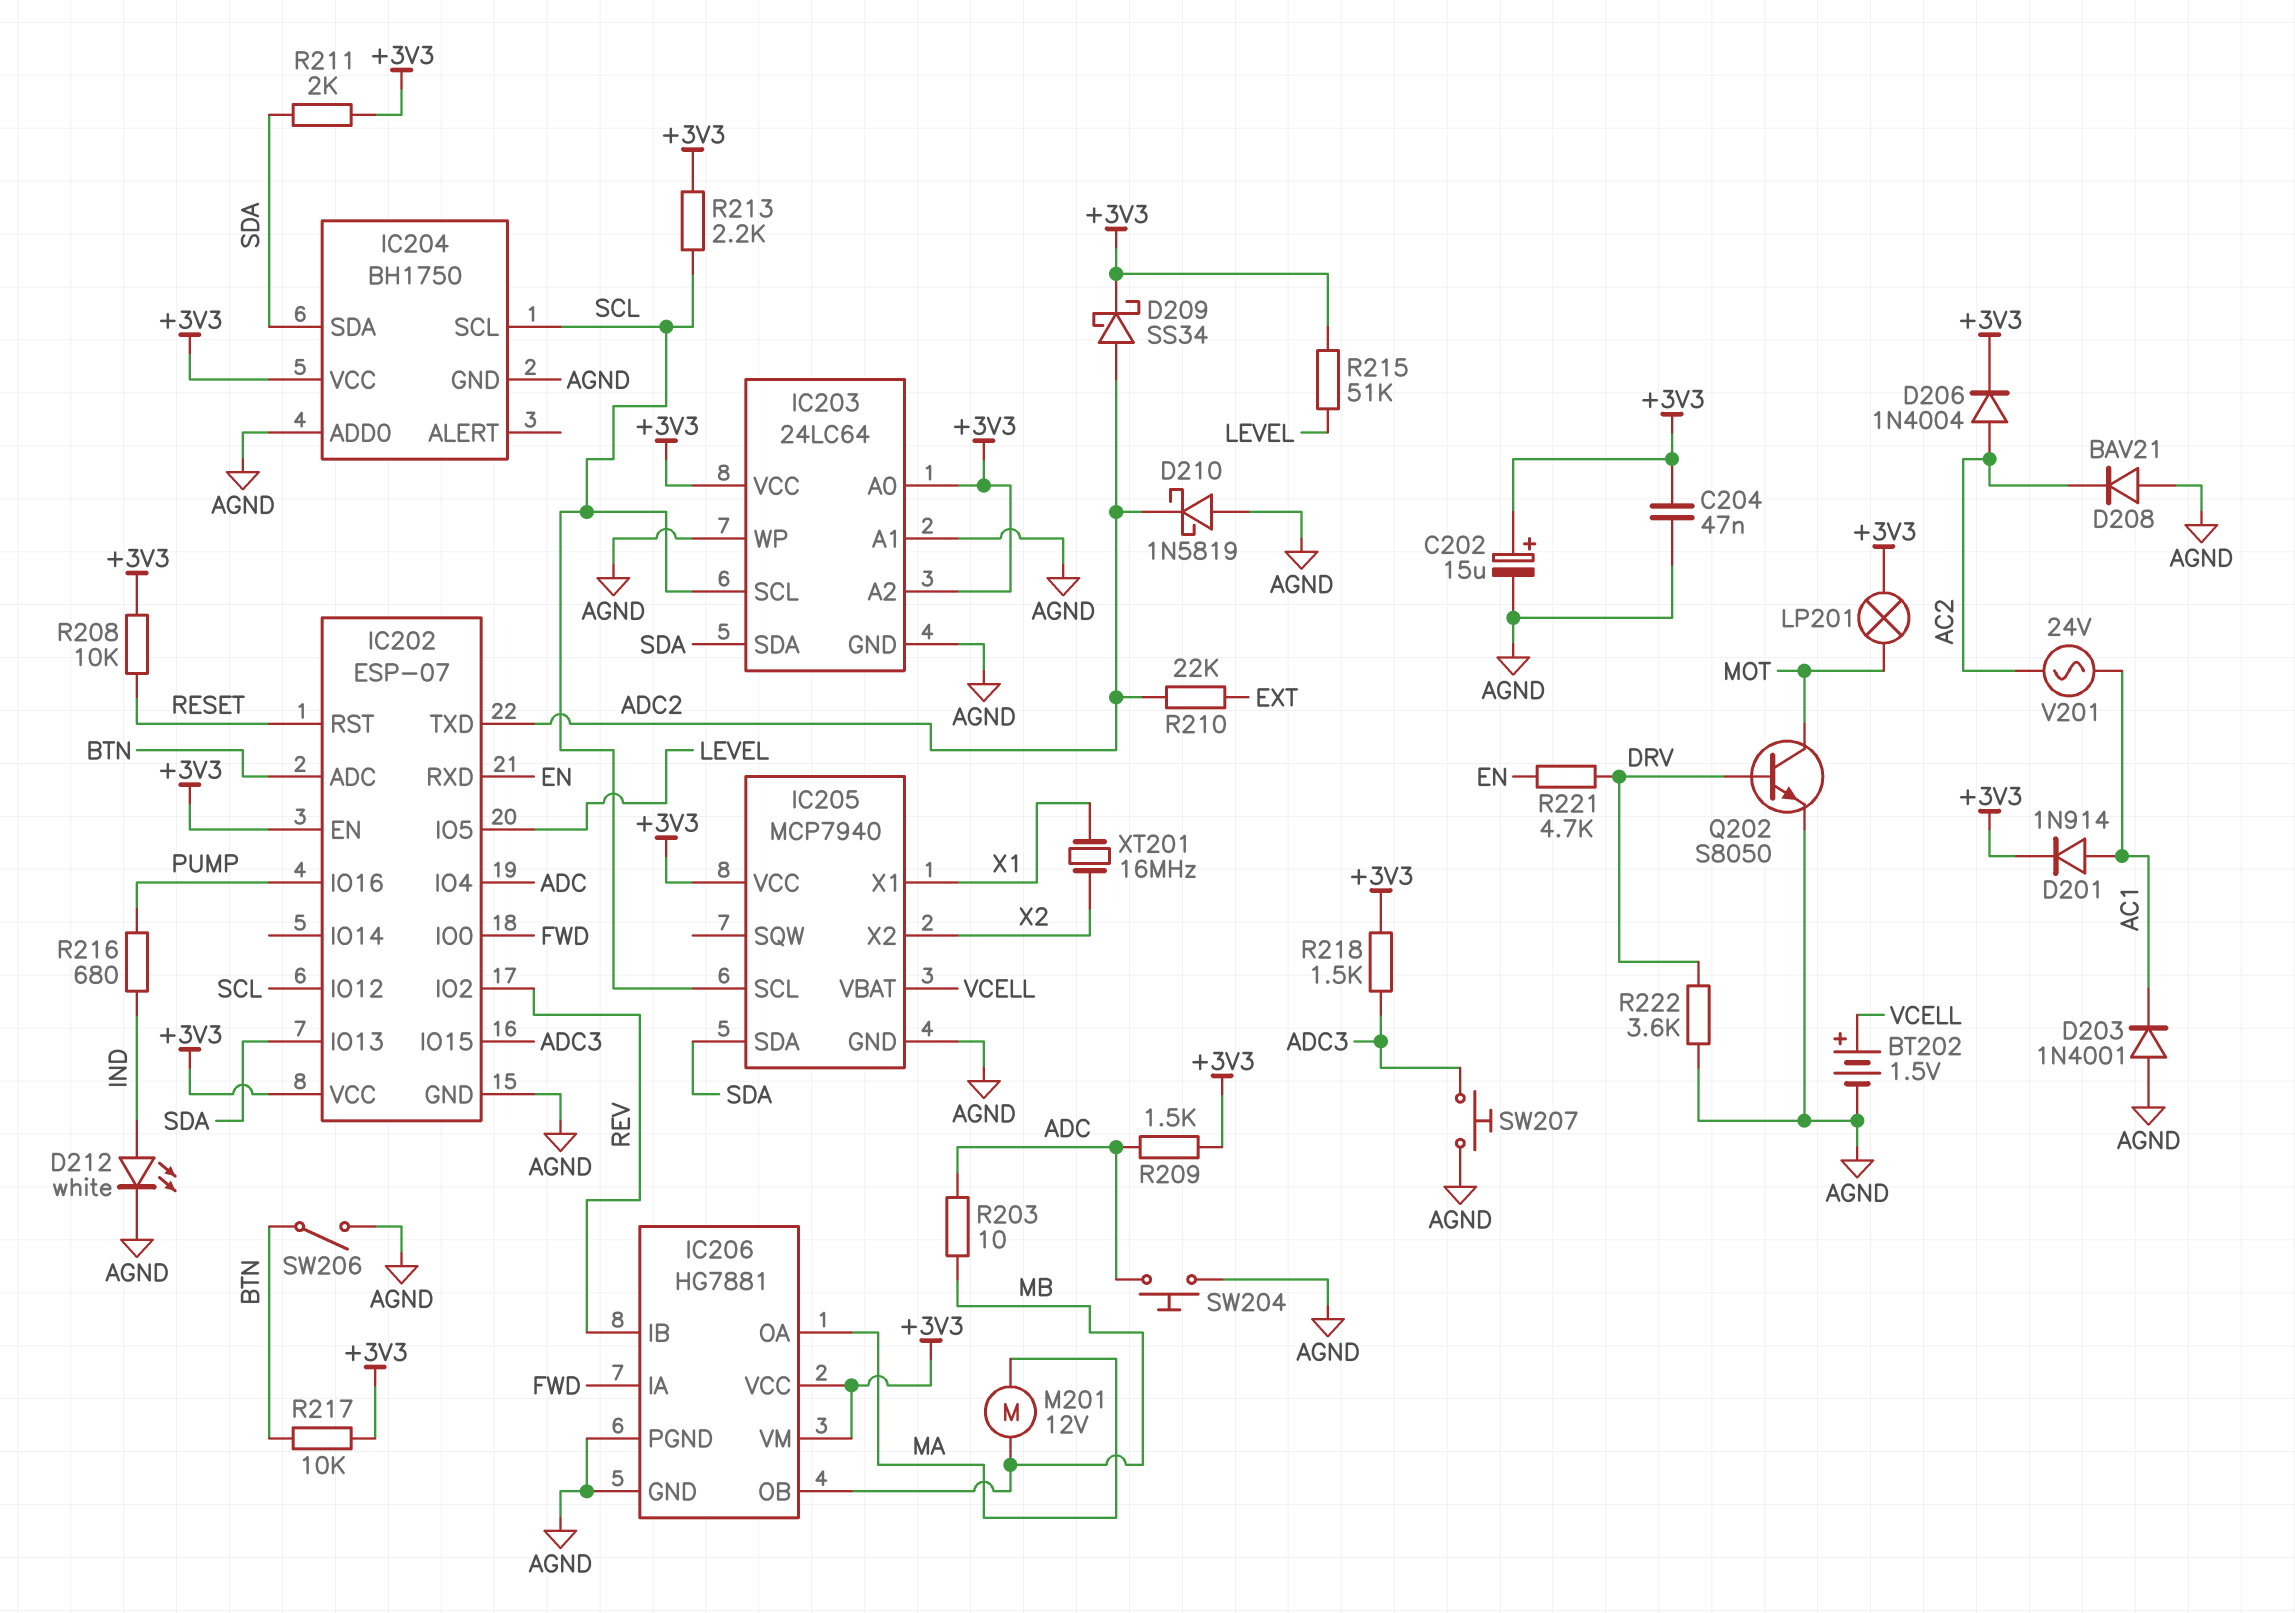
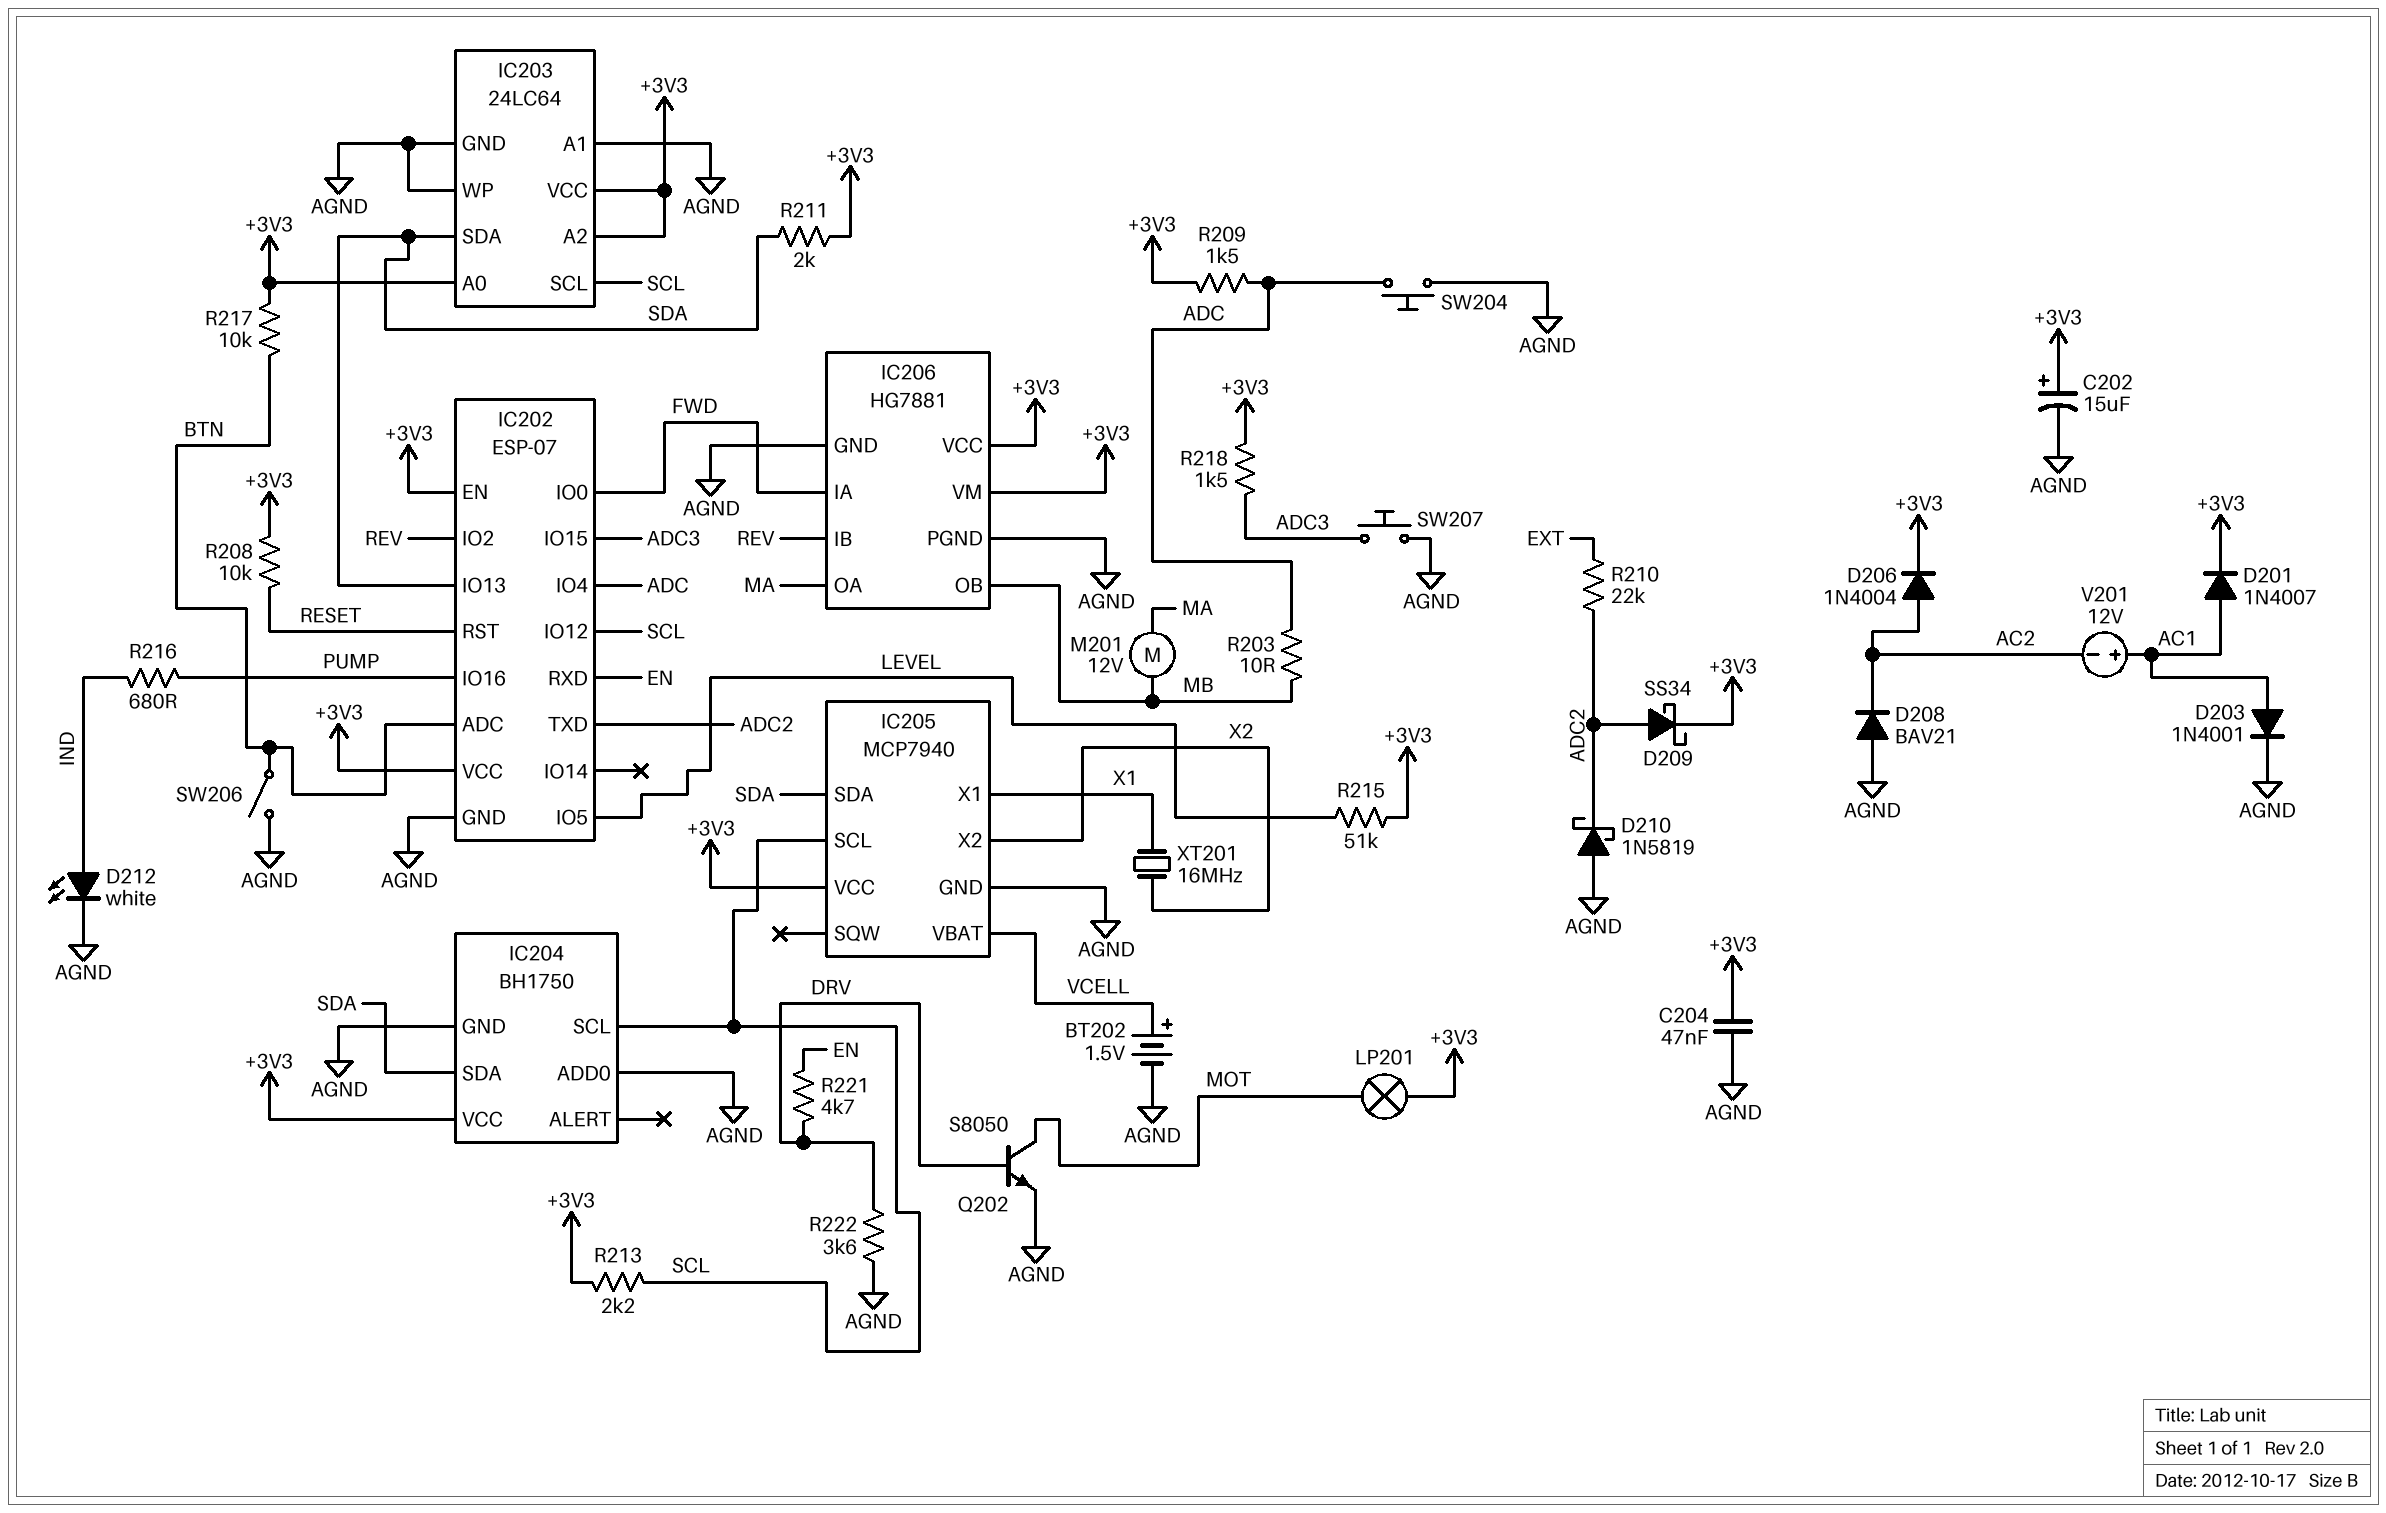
D201: diode 1N914 (A AC1, K +3V3) -> diode 1N4007 (A AC1, K +3V3)
D203: diode 1N4001 (A AGND, K AC1) -> diode 1N4001 (A AC1, K AGND)
V201: AC 24V (AC1, AC2) -> 12V (plus AC1, minus AC2)

